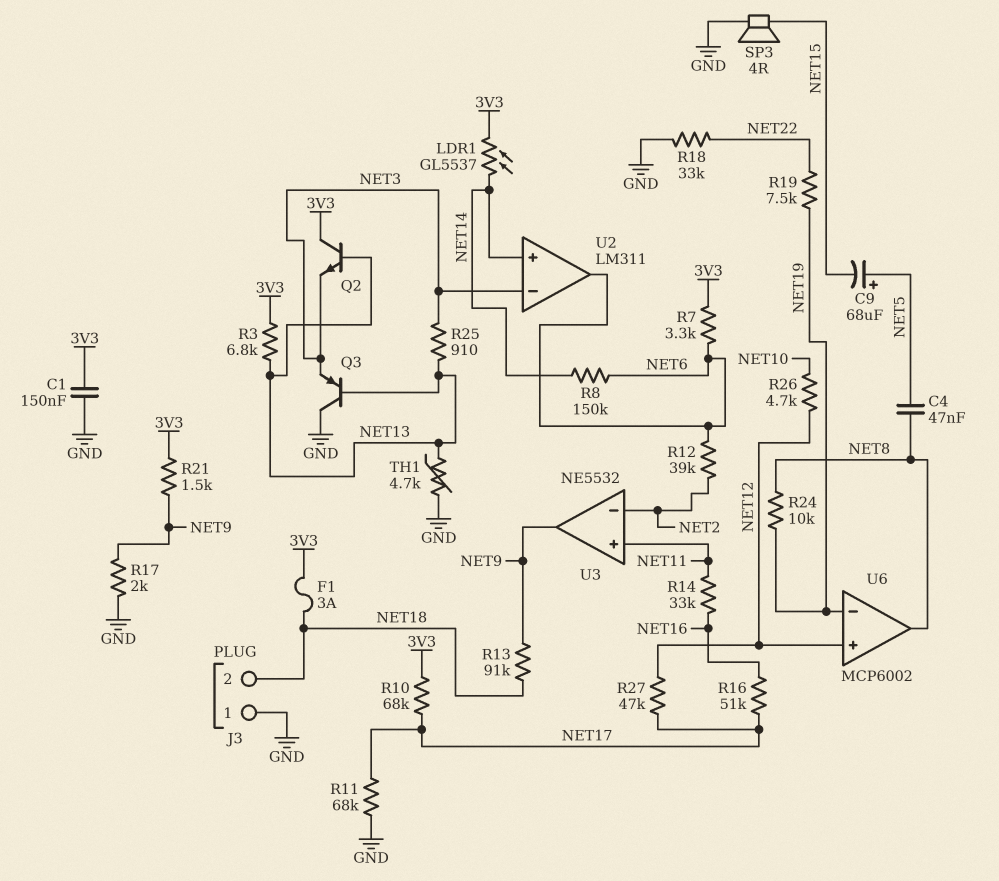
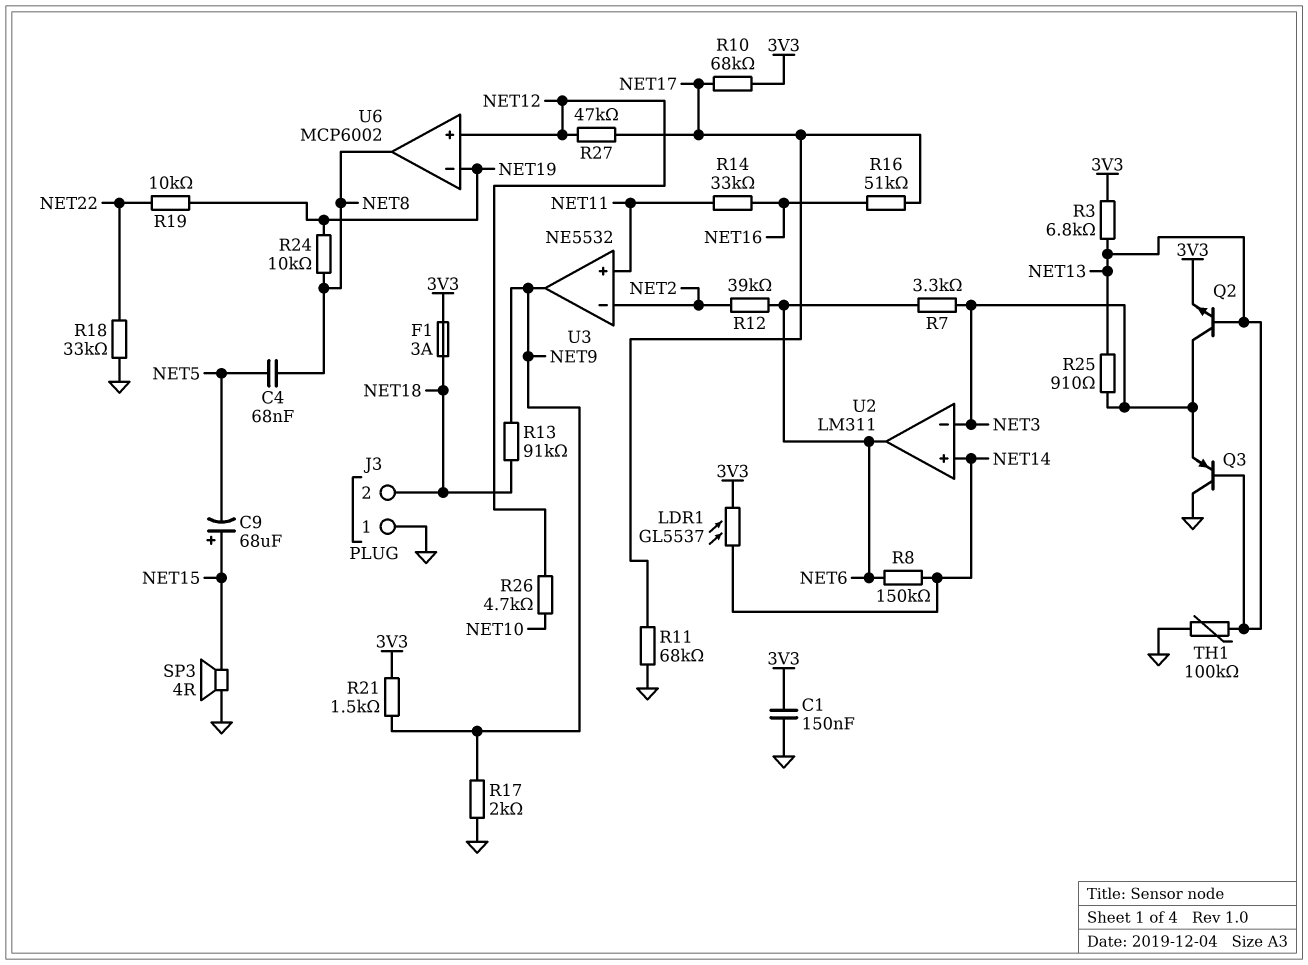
C4: 47nF (NET5, NET8) -> 68nF (NET5, NET8)
C9: 68uF (plus NET5, minus NET15) -> 68uF (plus NET15, minus NET5)
Q2: NPN (B NET13, C 3V3, E NET3) -> NPN (B NET13, C NET3, E 3V3)
R7: 3.3k (3V3, NET6) -> 3.3k (NET3, NET6)
R19: 7.5k (NET19, NET22) -> 10k (NET19, NET22)
TH1: 4.7k (GND, NET13) -> 100k (GND, NET13)

